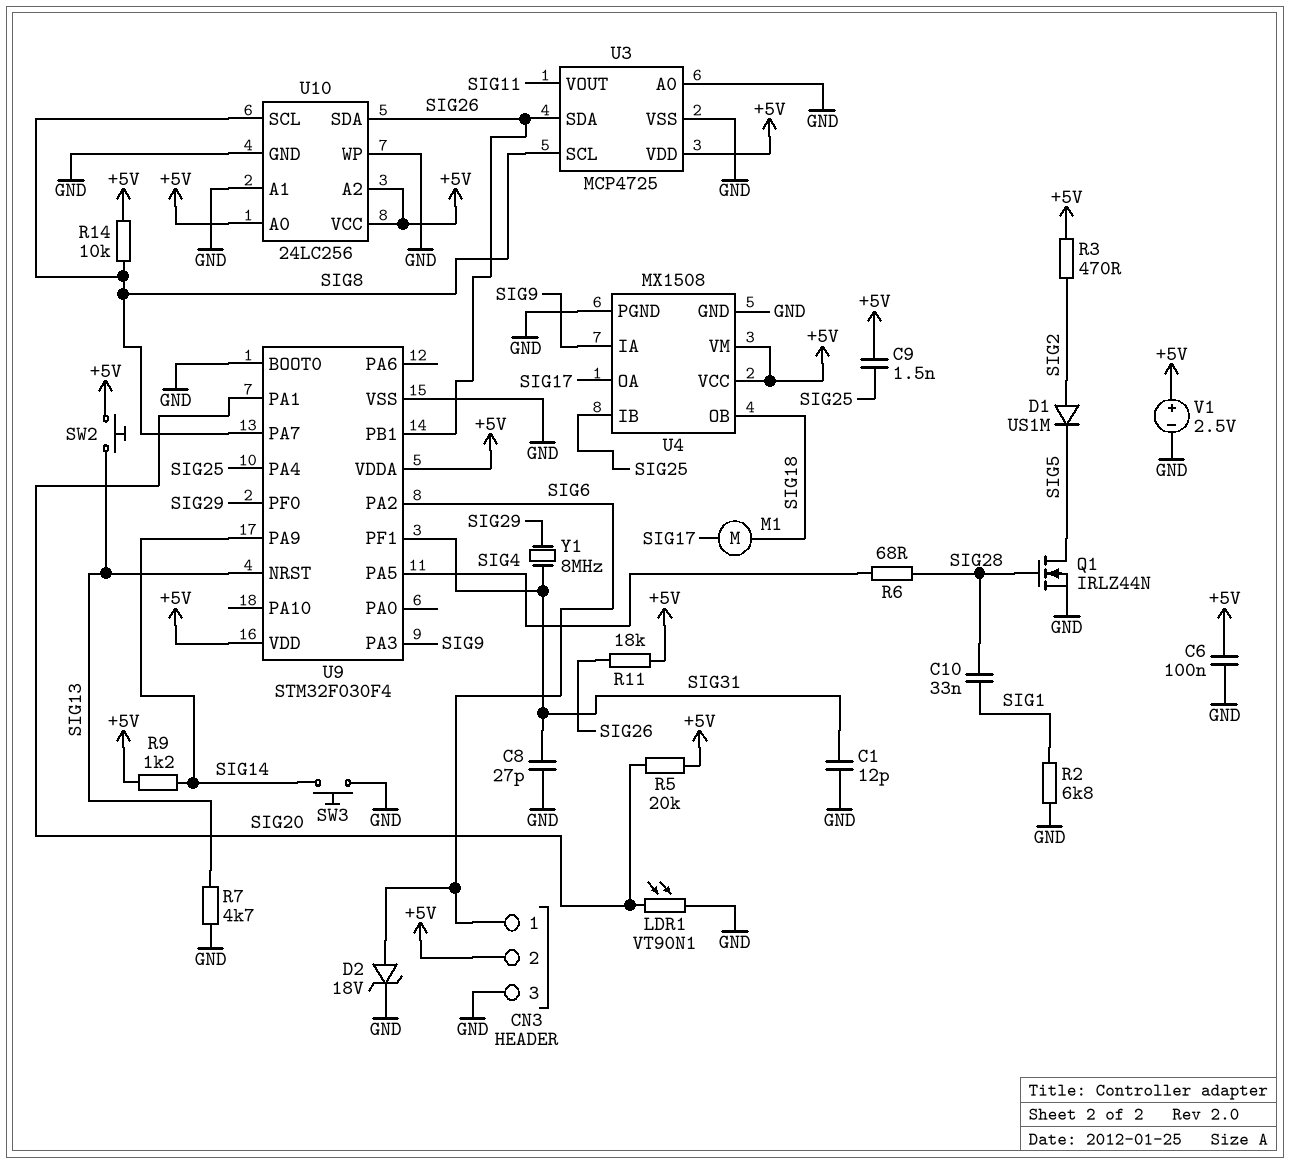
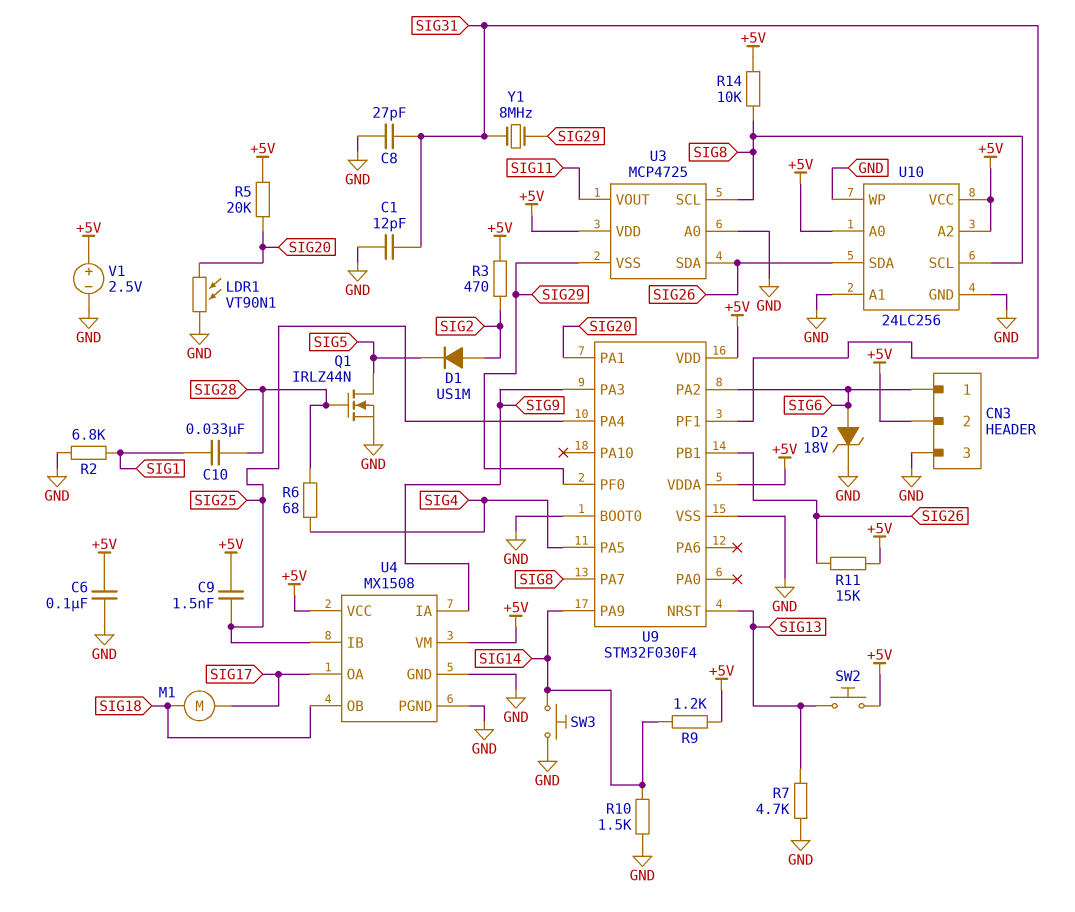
R10: none -> 1.5k (GND, SIG14)
R11: 18k (+5V, SIG26) -> 15k (+5V, SIG26)
U3 pin VSS: GND -> SIG29

